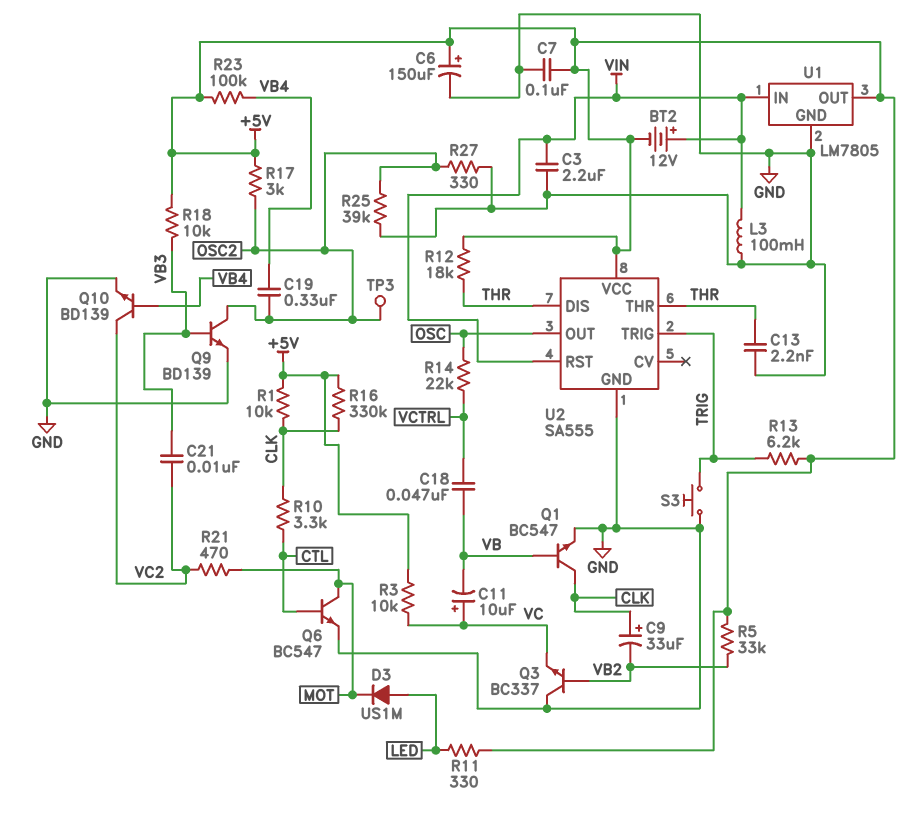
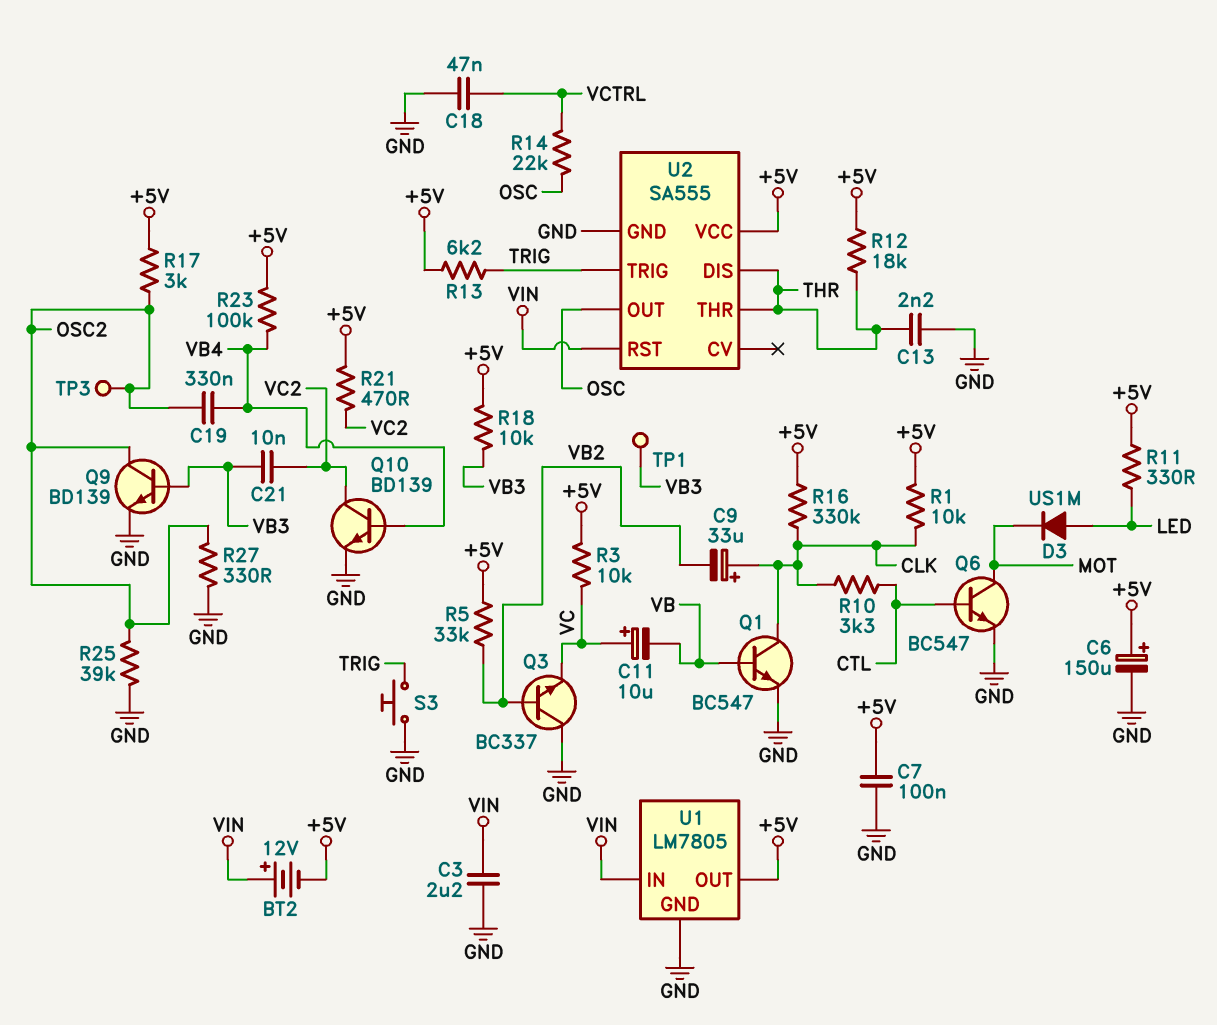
C18: 47nF (VB, VCTRL) -> 47nF (GND, VCTRL)
L3: 100mH (GND, VIN) -> none
R21: 470 (MOT, VC2) -> 470 (+5V, VC2)
TP1: none -> test point (VB3)

